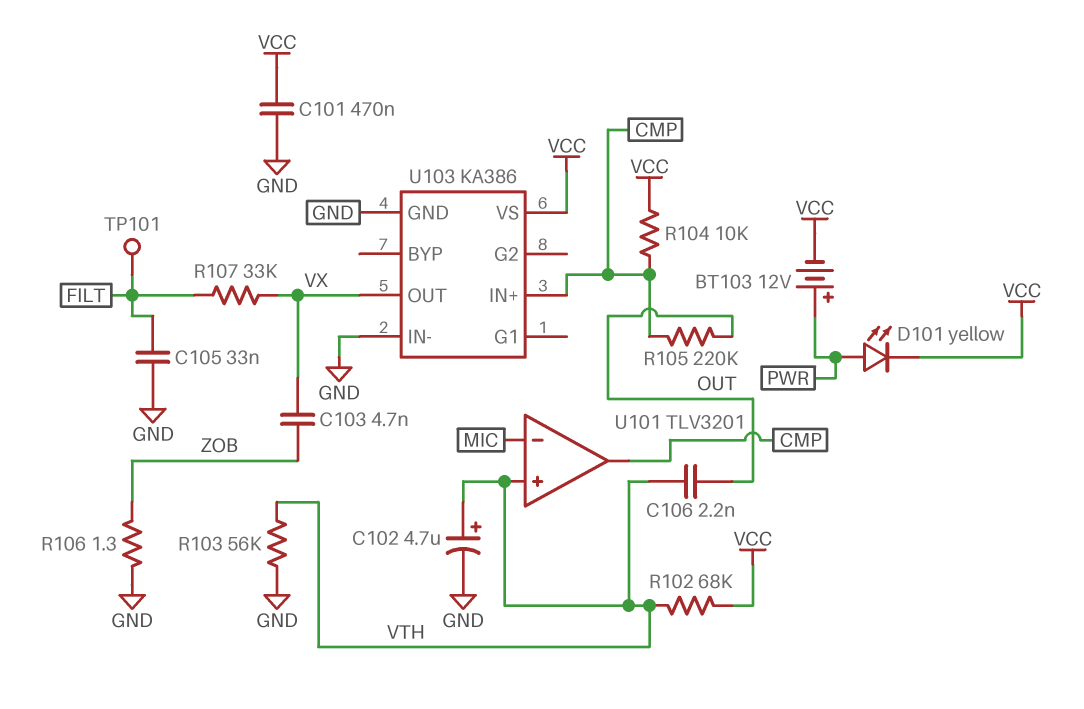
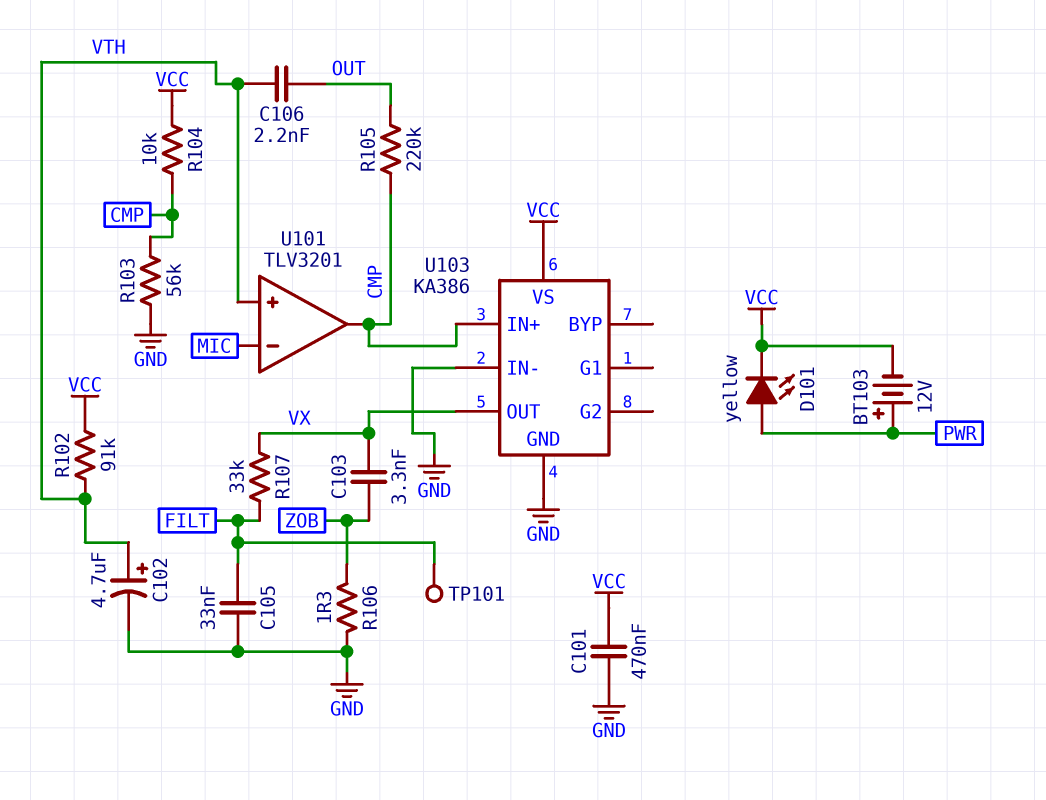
C103: 4.7nF (VX, ZOB) -> 3.3nF (VX, ZOB)
R102: 68k (VCC, VTH) -> 91k (VCC, VTH)
R103: 56k (GND, VTH) -> 56k (CMP, GND)

